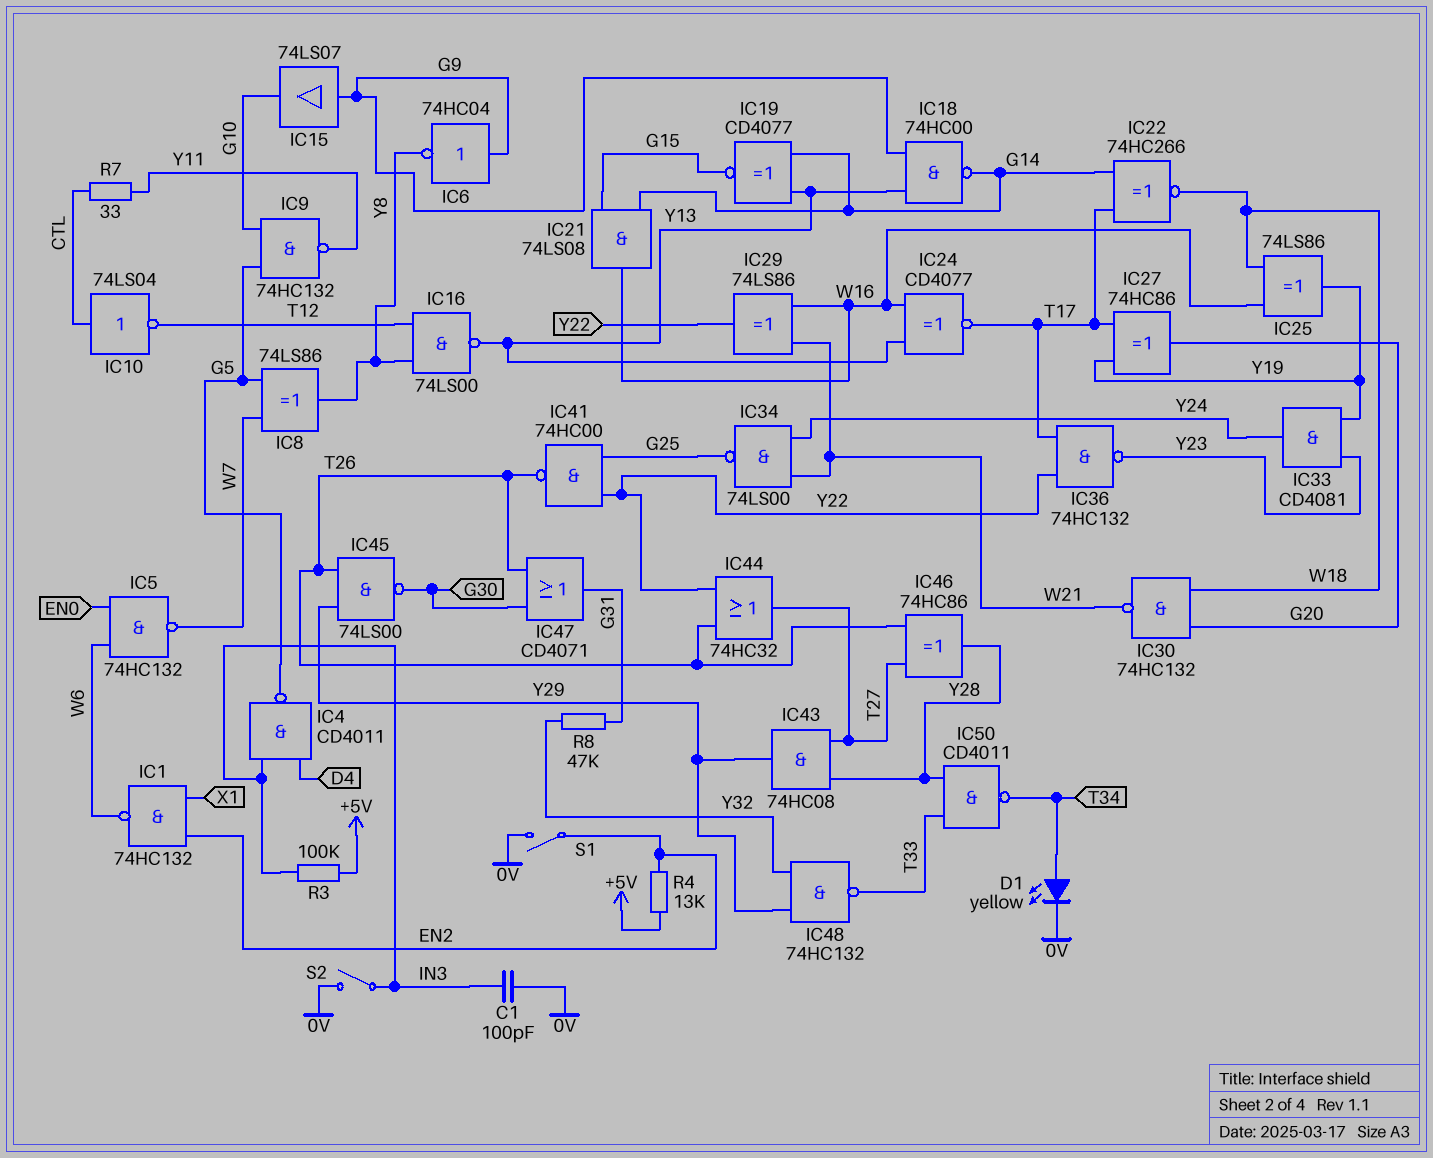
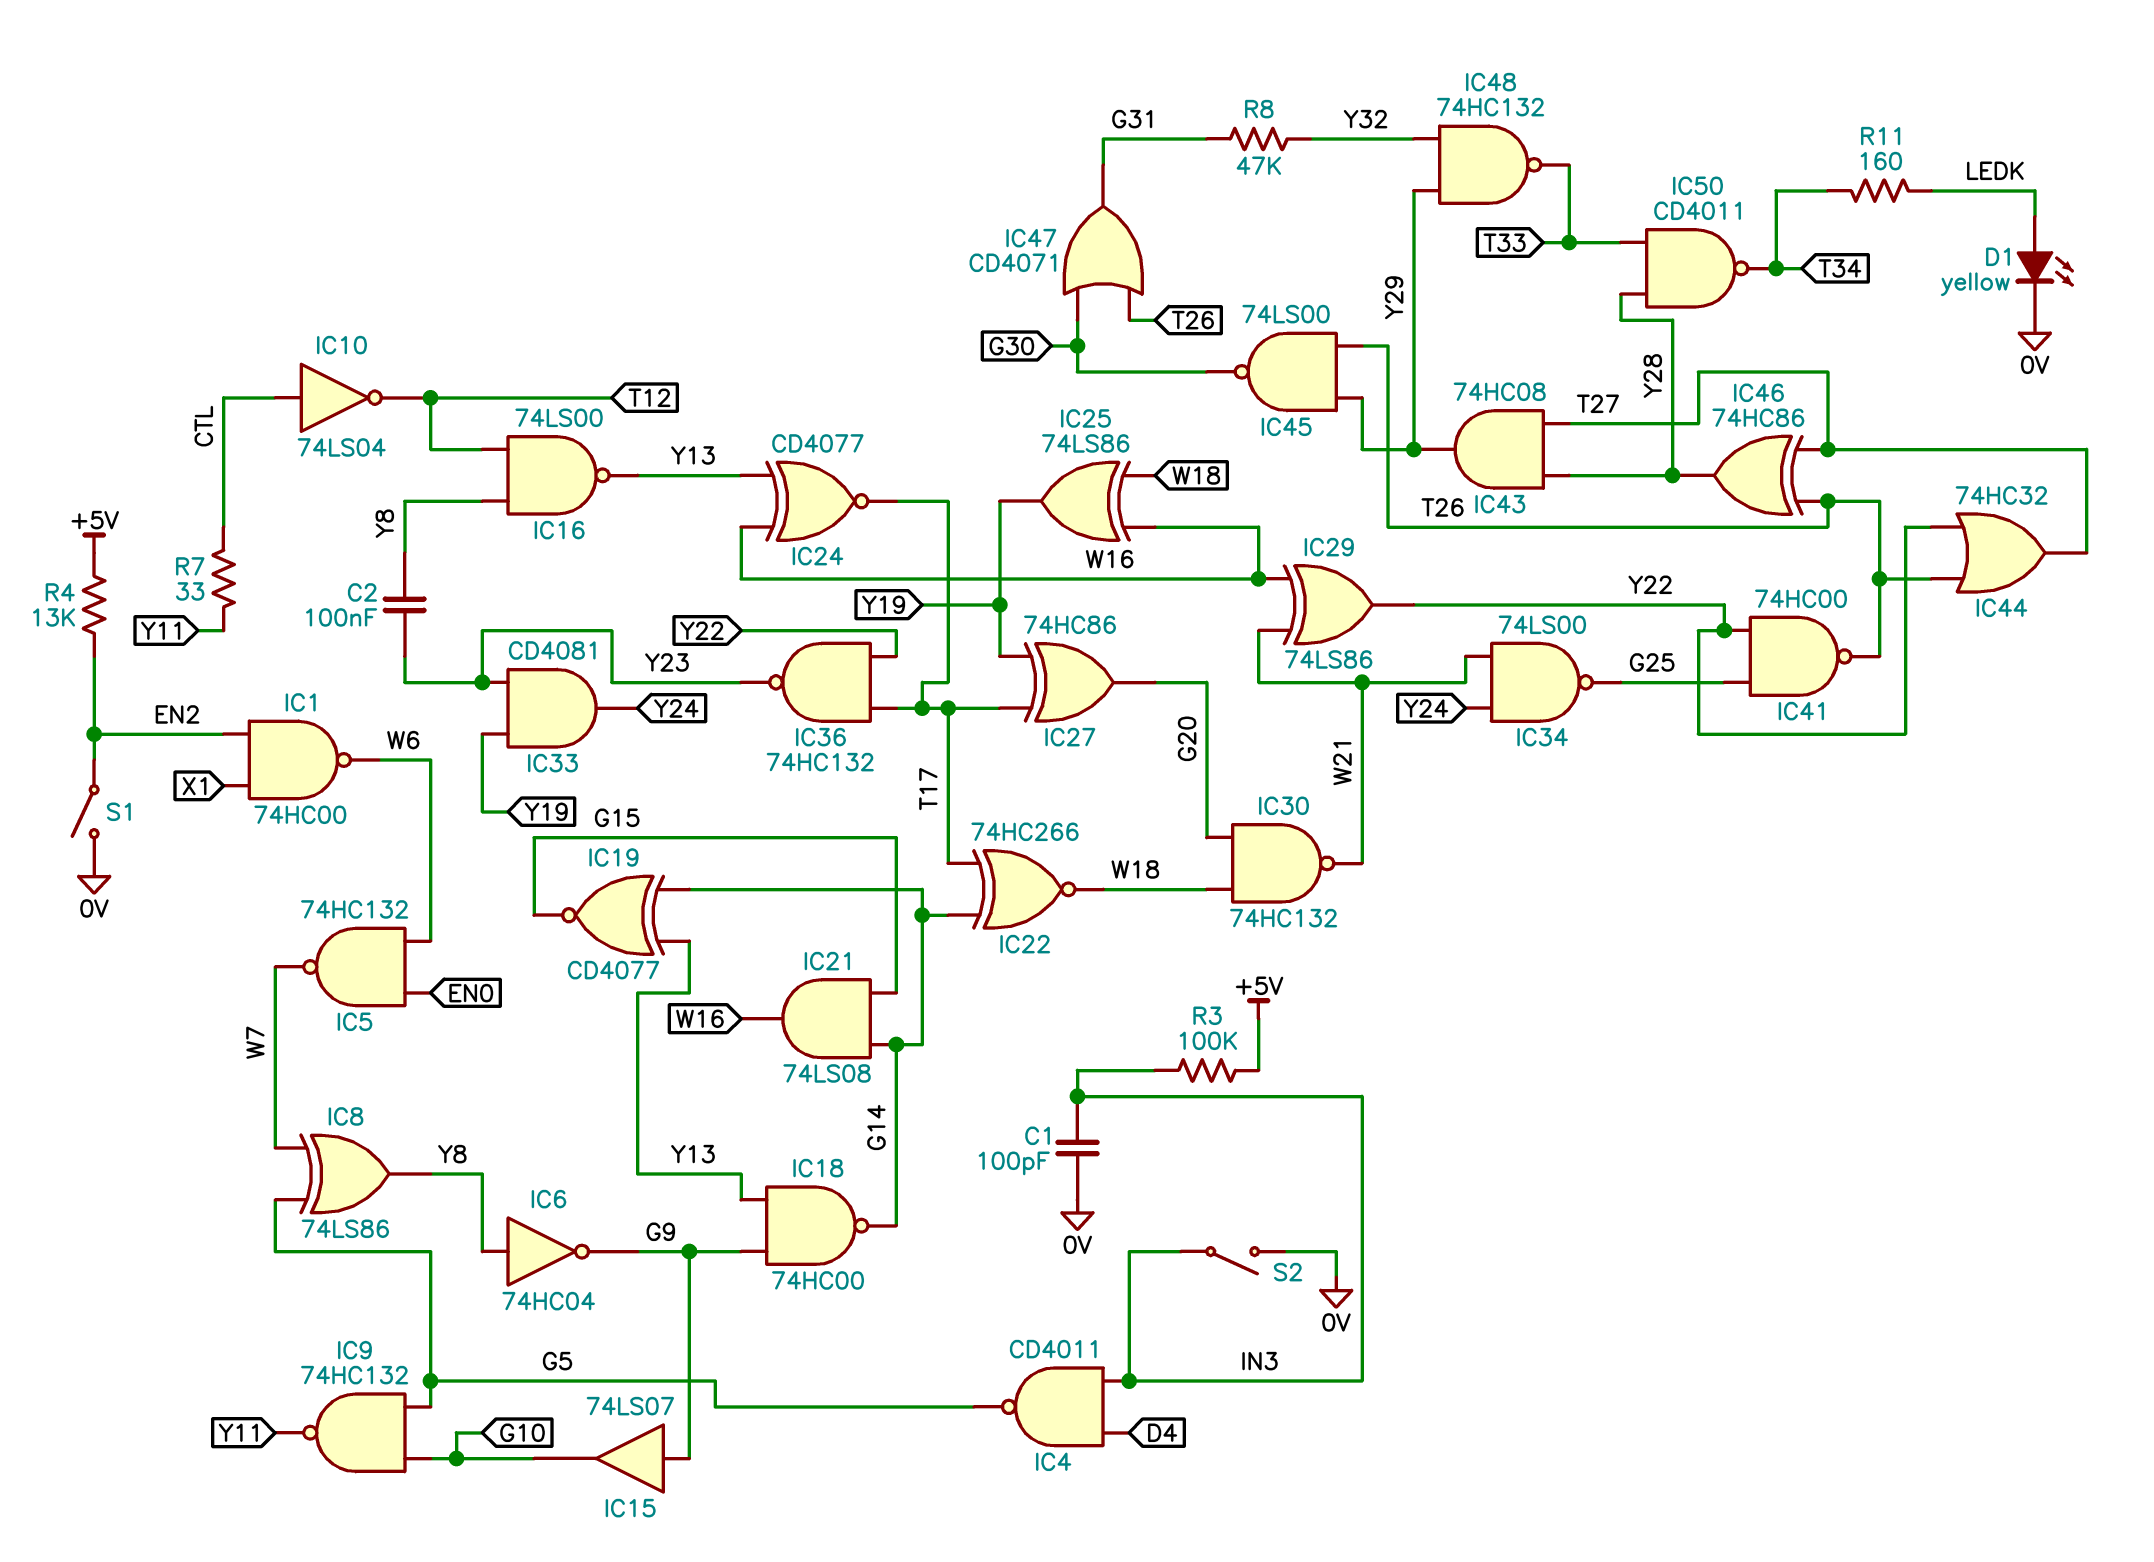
C2: none -> 100nF (Y8, Y23)
D1: LED yellow (A T34, K 0V) -> LED yellow (A LEDK, K 0V)
IC1: NAND 74HC132 (in EN2, in X1, out W6) -> NAND 74HC00 (in EN2, in X1, out W6)
IC6: NOT 74HC04 (in G9, out Y8) -> NOT 74HC04 (in Y8, out G9)
R11: none -> 160 (LEDK, T34)

